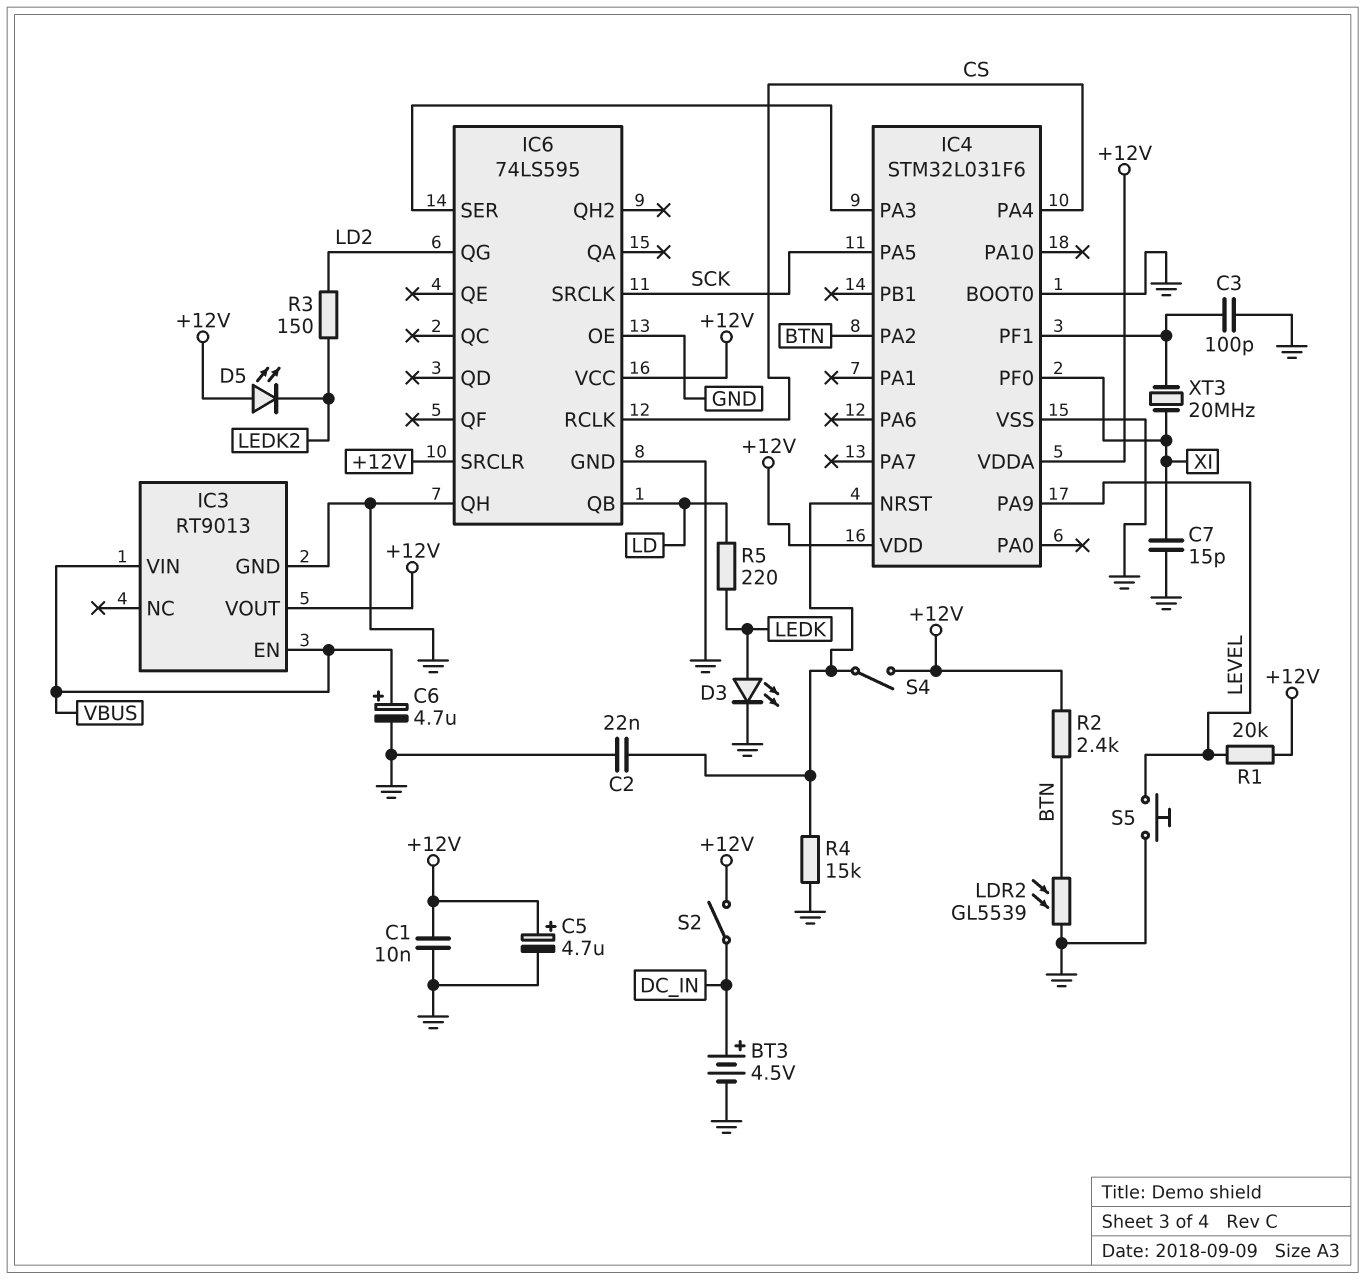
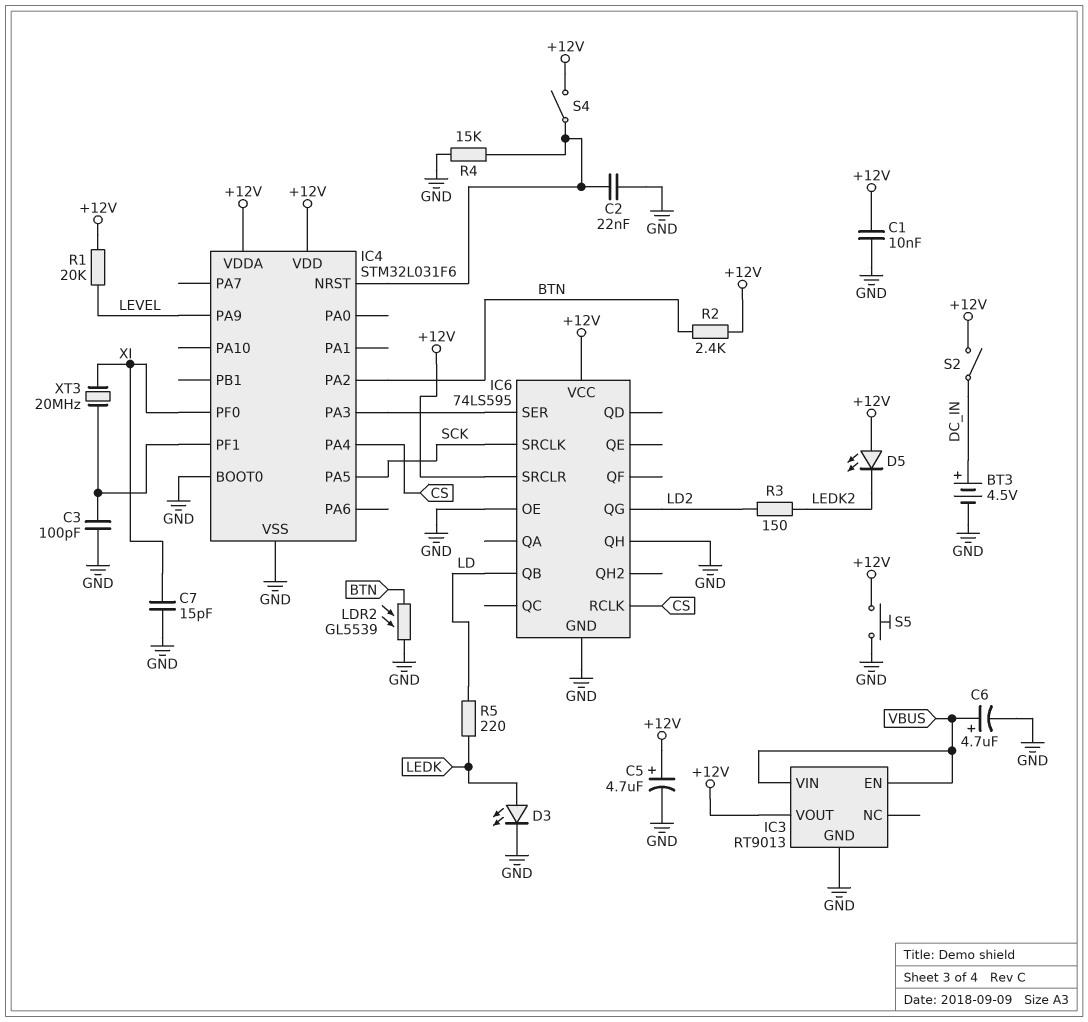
S5: button (GND, LEVEL) -> button (+12V, GND)

